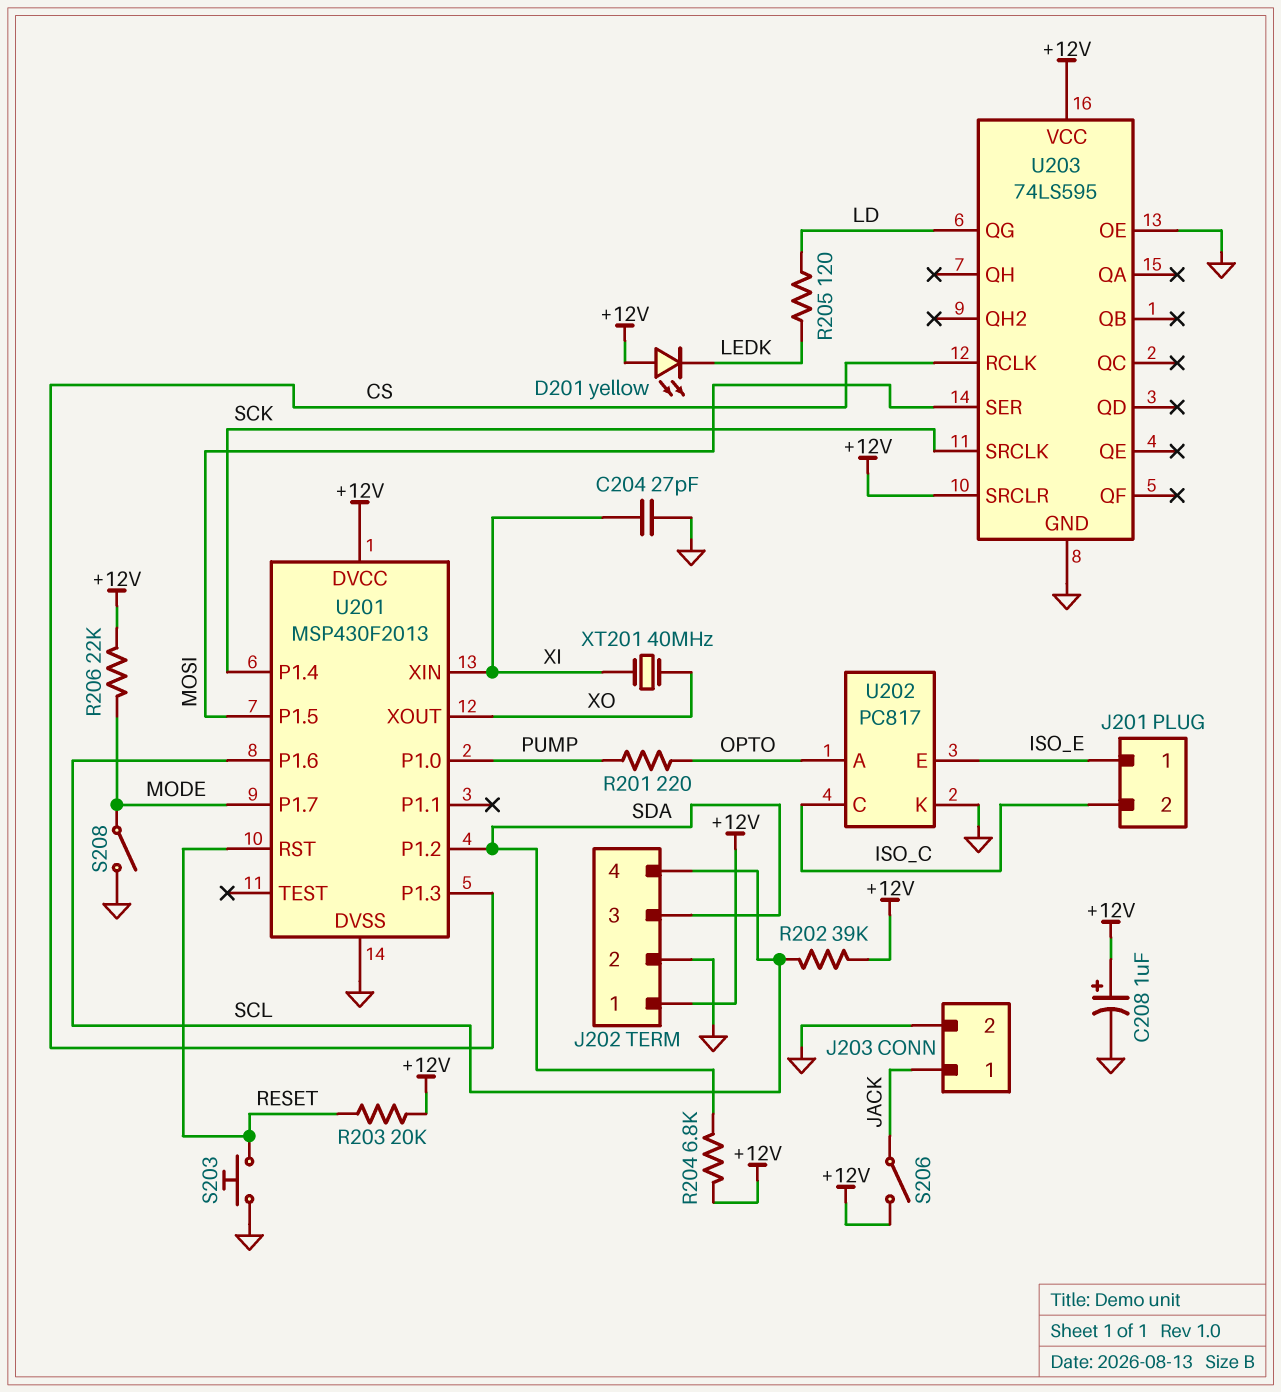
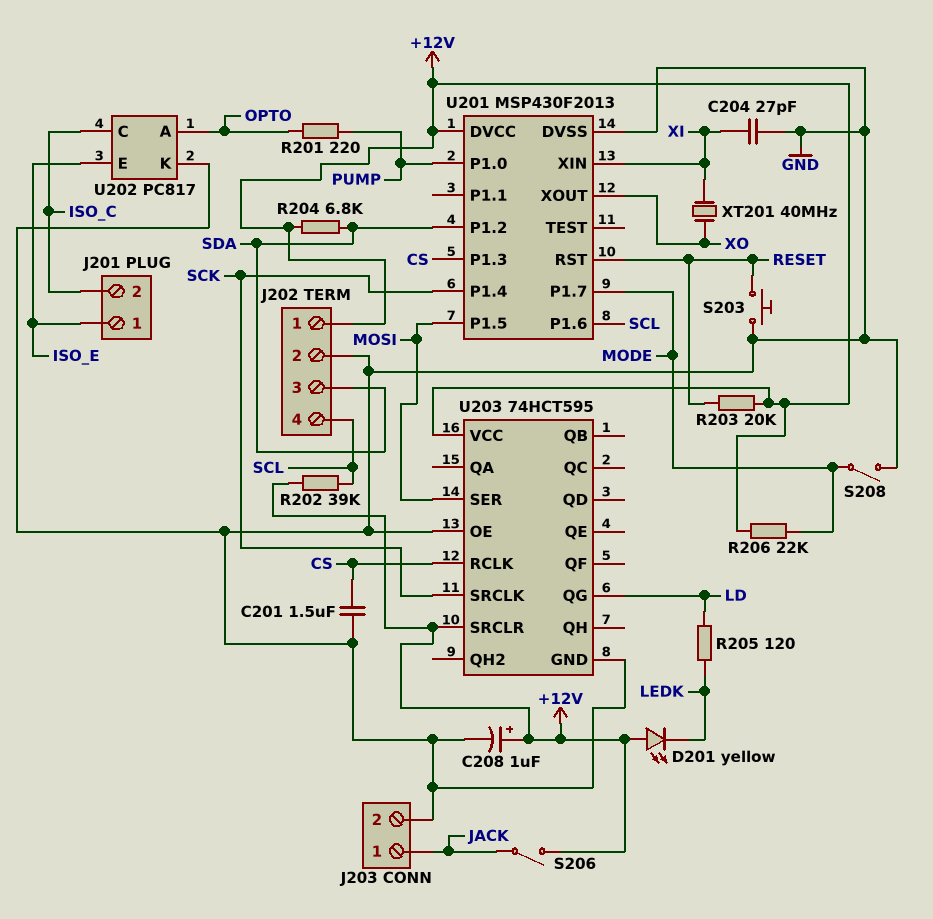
C201: none -> 1.5uF (CS, GND)
U203: 74LS595 -> 74HCT595

